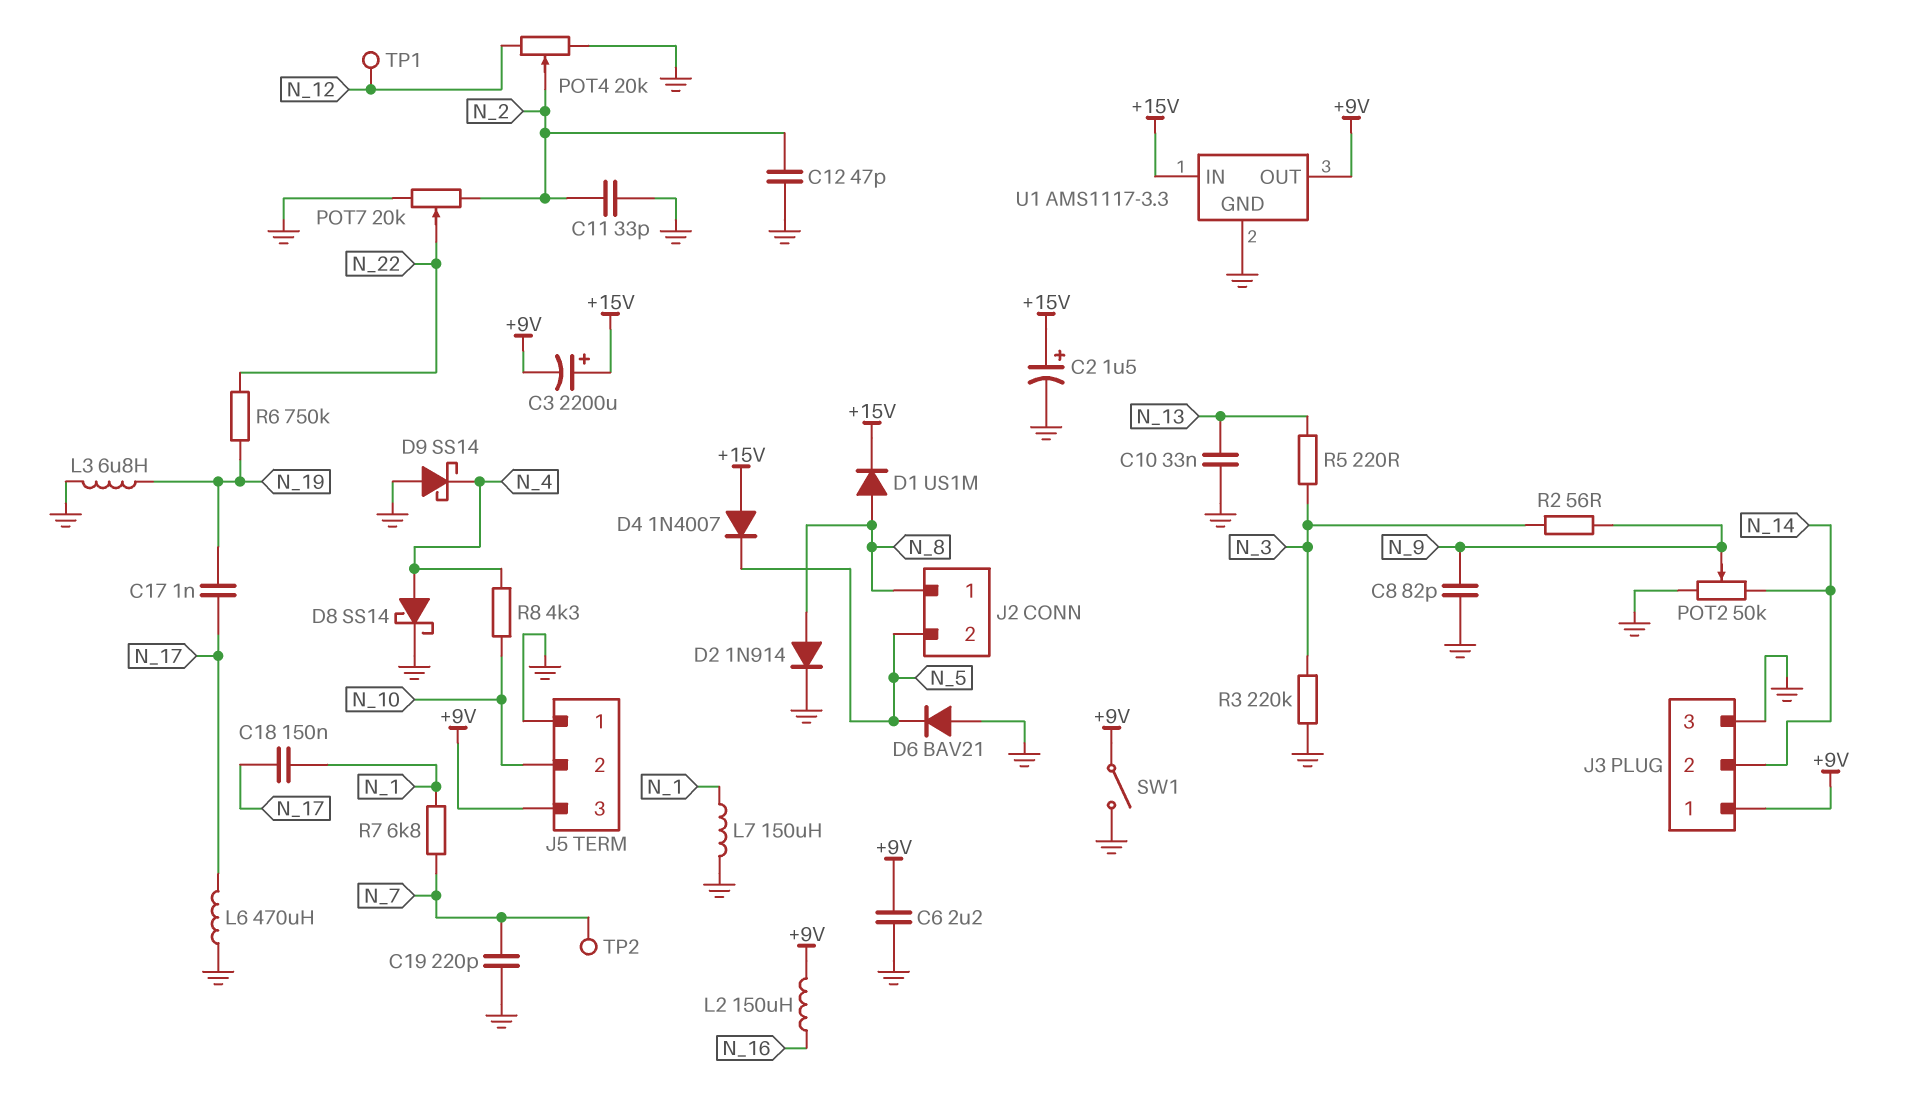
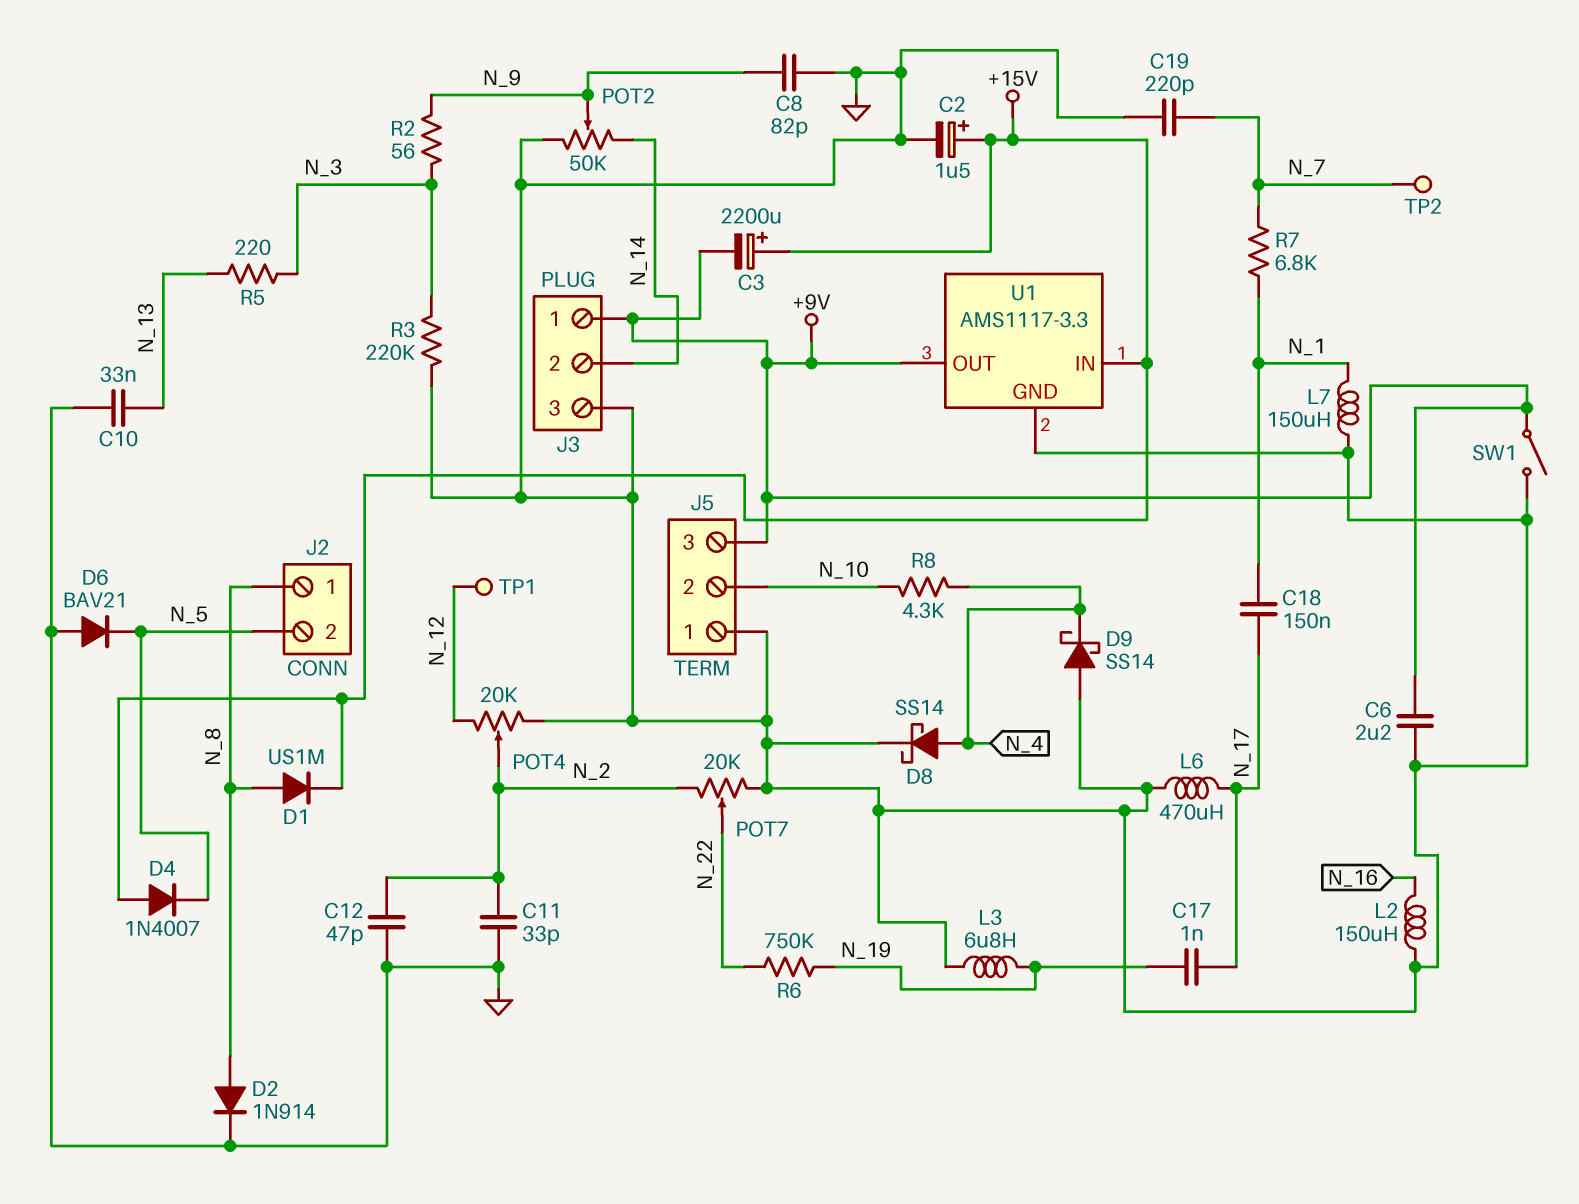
L2: 150uH (+9V, N_16) -> 150uH (GND, N_16)

